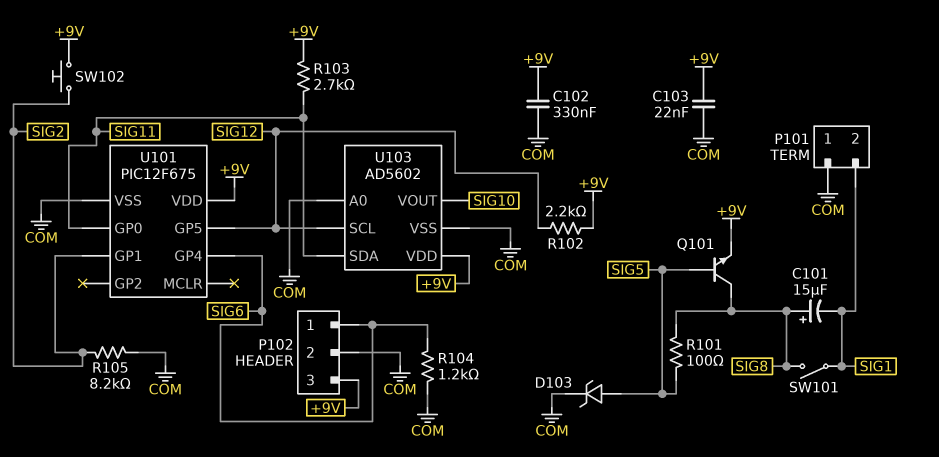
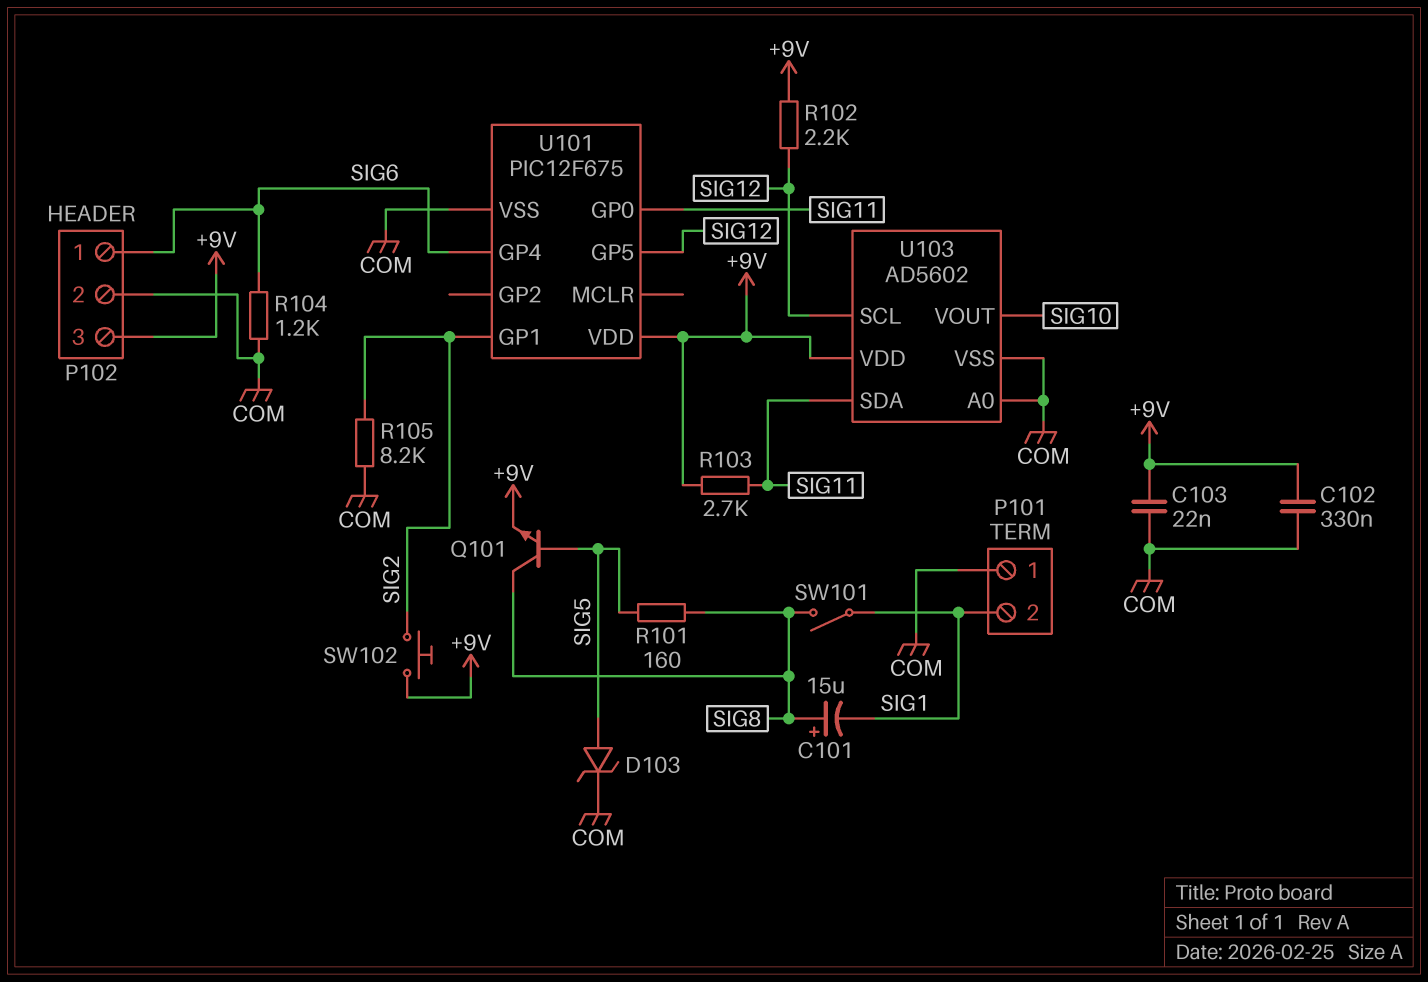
R101: 100 (SIG5, SIG8) -> 160 (SIG5, SIG8)

